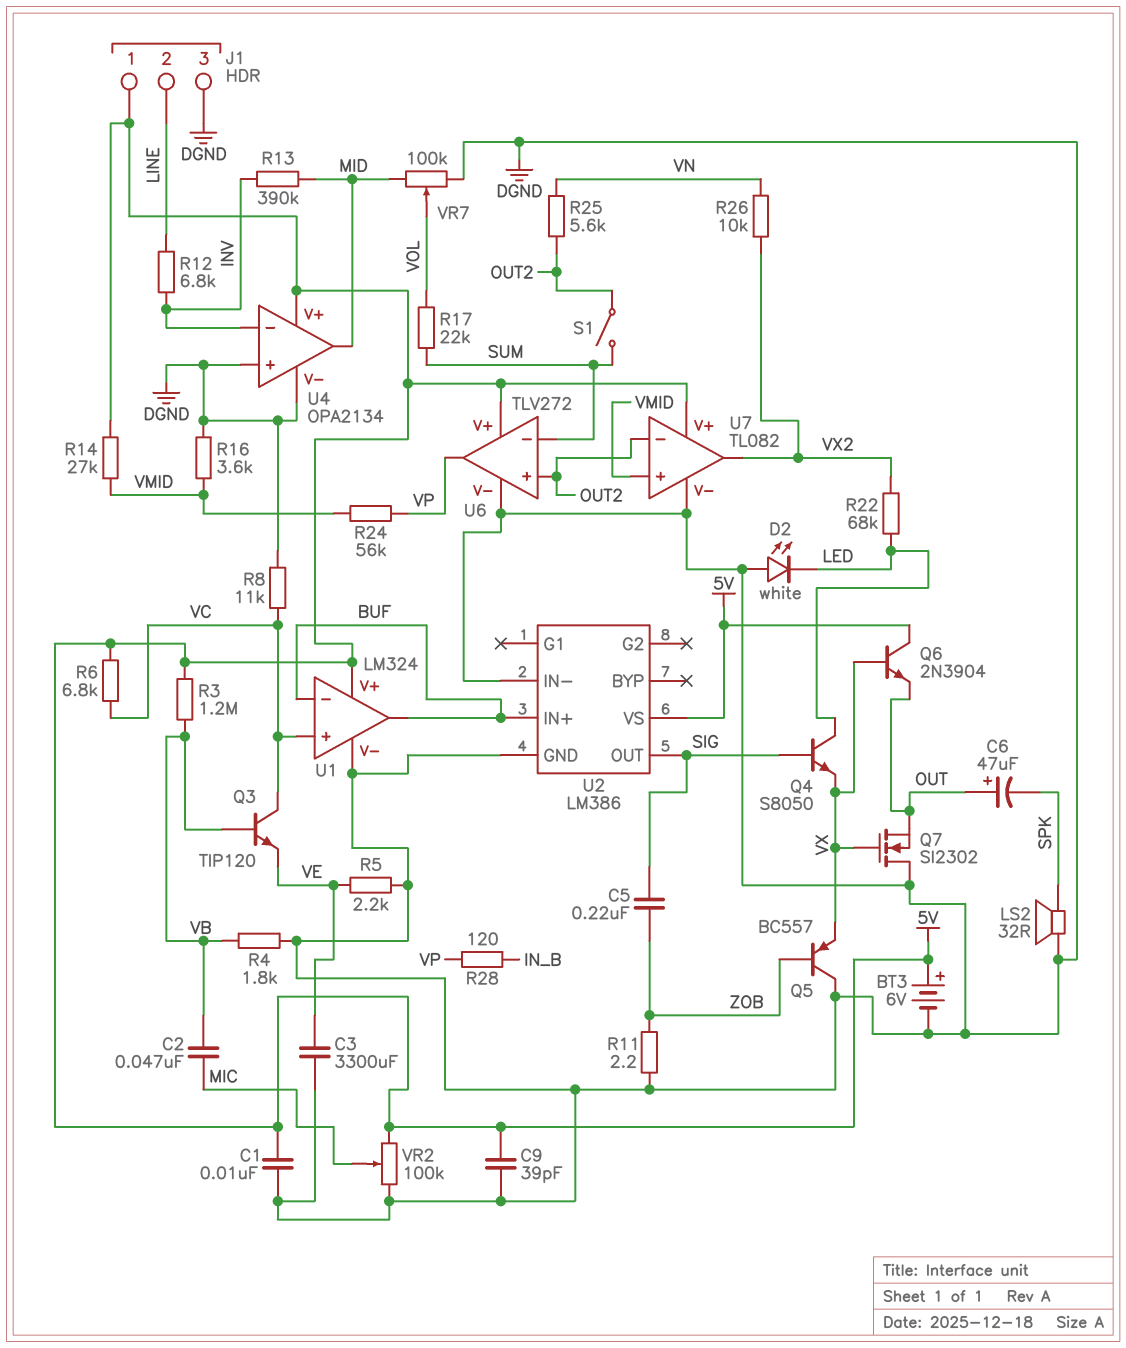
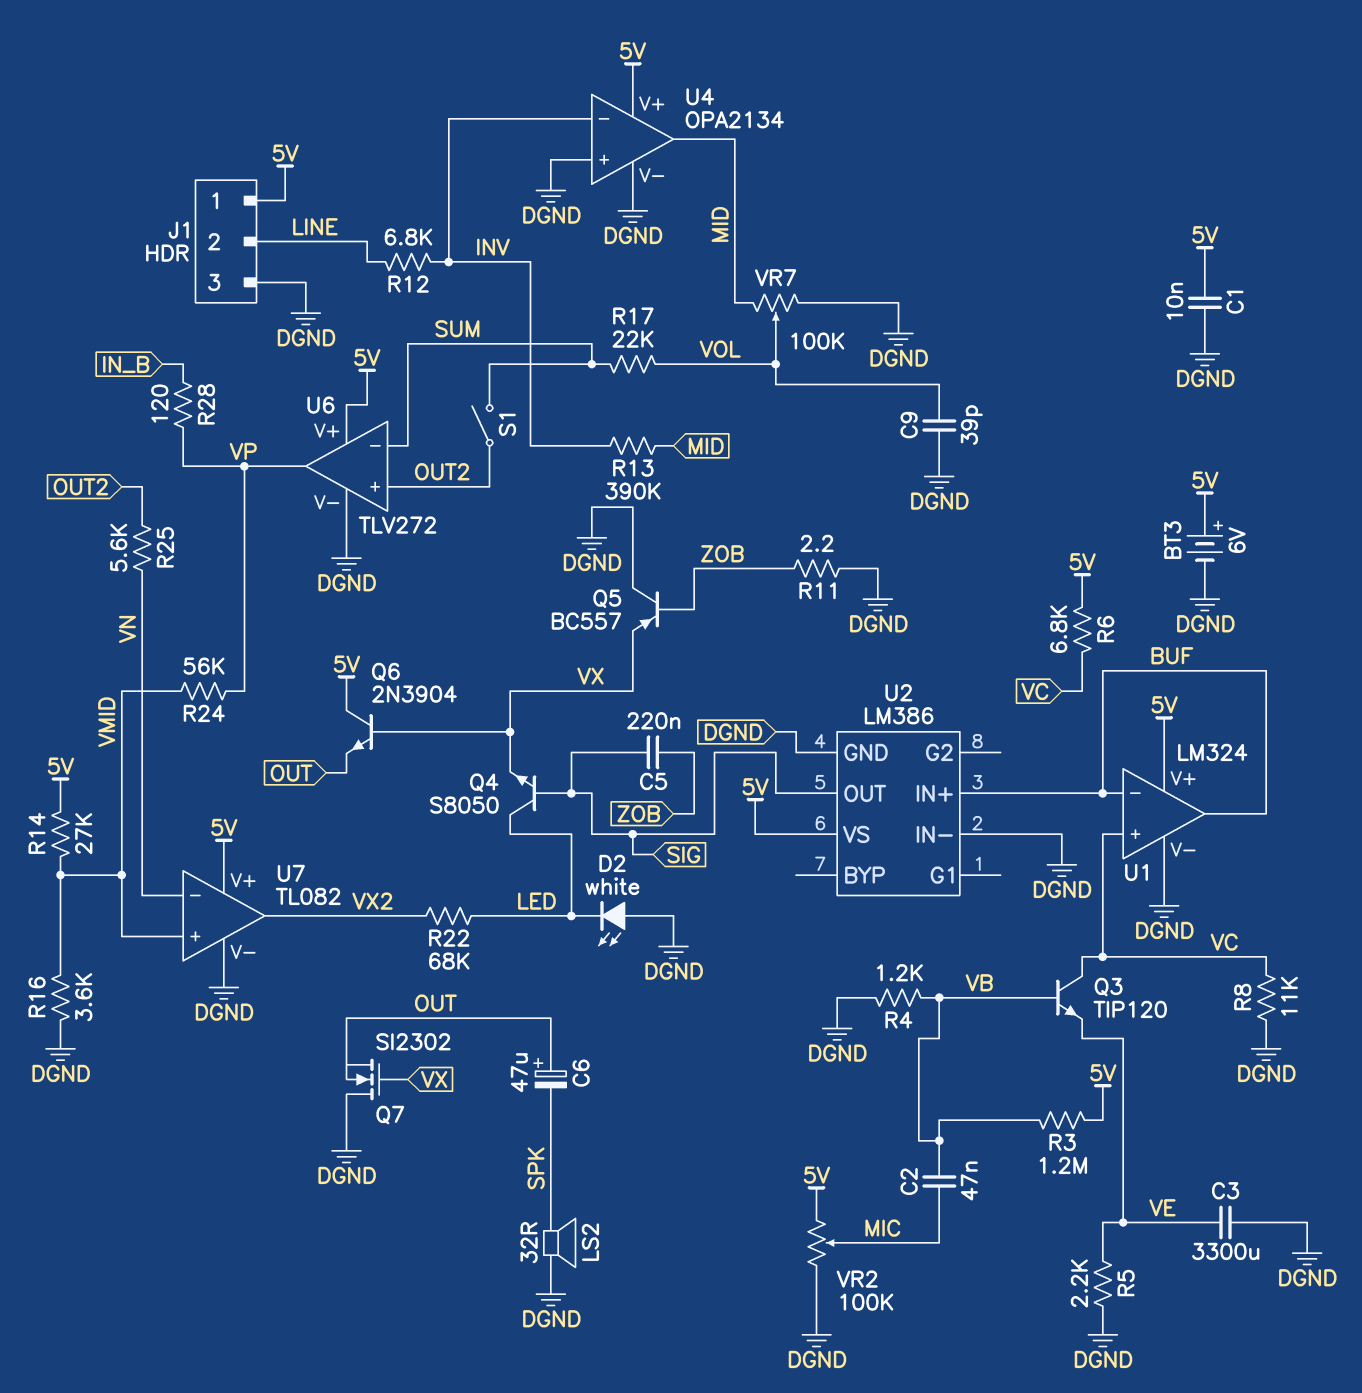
C9: 39pF (5V, DGND) -> 39pF (DGND, VOL)
R4: 1.8k (DGND, VB) -> 1.2k (DGND, VB)
R26: 10k (VN, VX2) -> none
U7 pin in-: OUT2 -> VN

